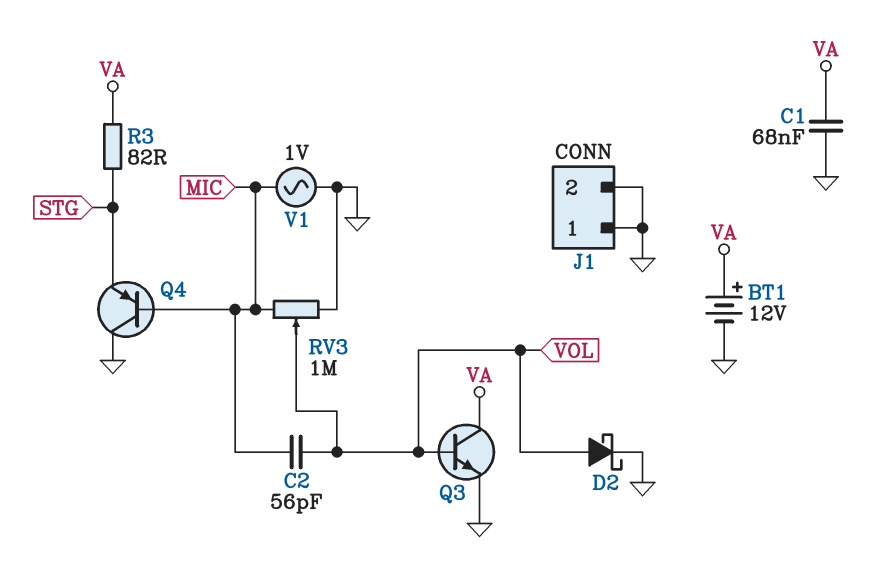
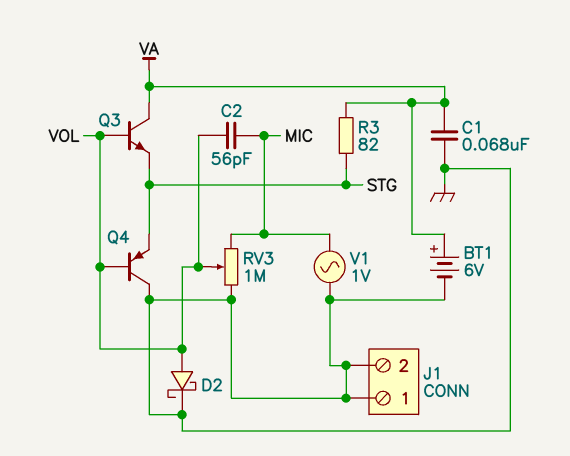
BT1: 12V (plus VA, minus GND) -> 6V (plus VA, minus GND)
Q3: NPN (B VOL, C VA, E GND) -> NPN (B VOL, C VA, E STG)
Q4: PNP (B MIC, C GND, E STG) -> PNP (B VOL, C GND, E STG)

